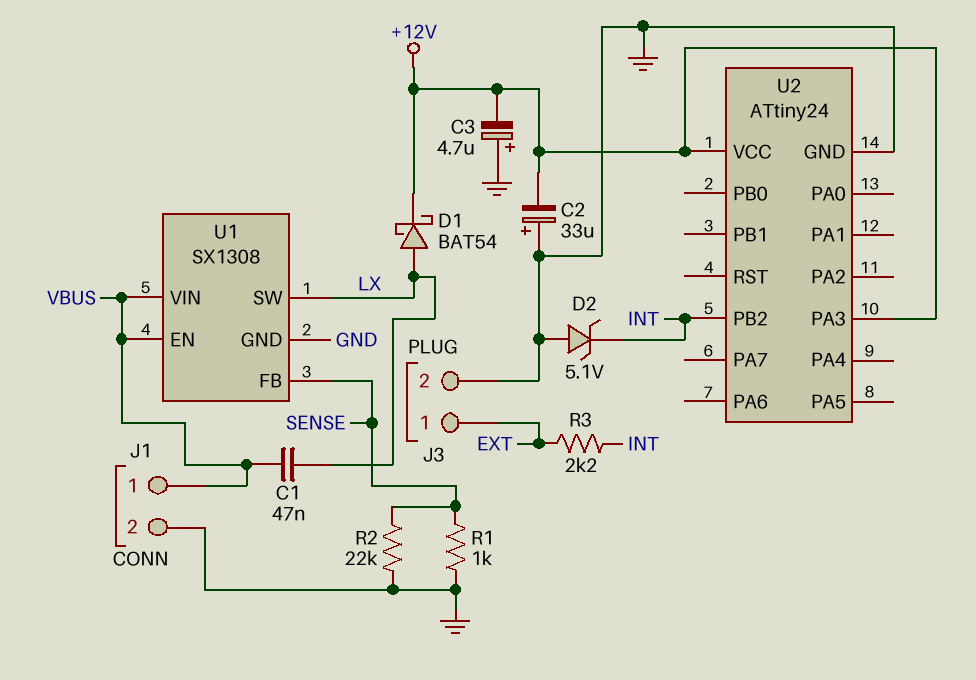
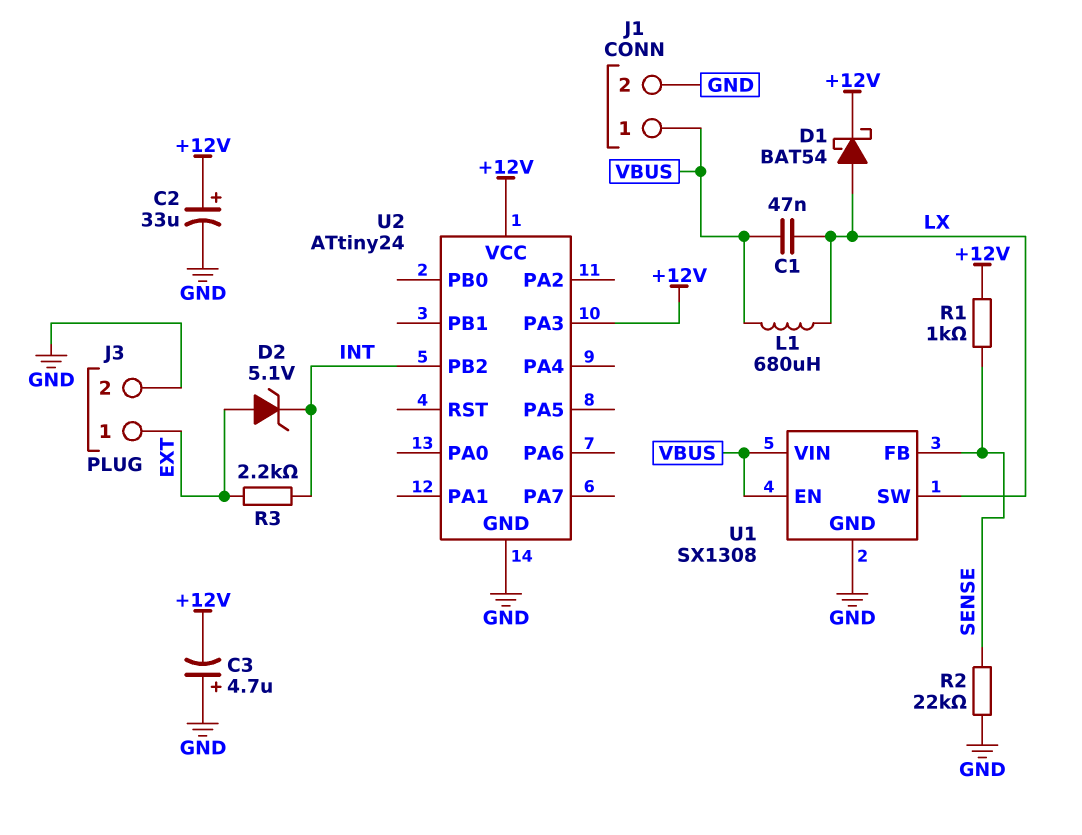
C2: 33uF (plus GND, minus +12V) -> 33uF (plus +12V, minus GND)
D2: zener 5.1V (A GND, K INT) -> zener 5.1V (A EXT, K INT)
L1: none -> 680uH (LX, VBUS)
R1: 1k (GND, SENSE) -> 1k (+12V, SENSE)

